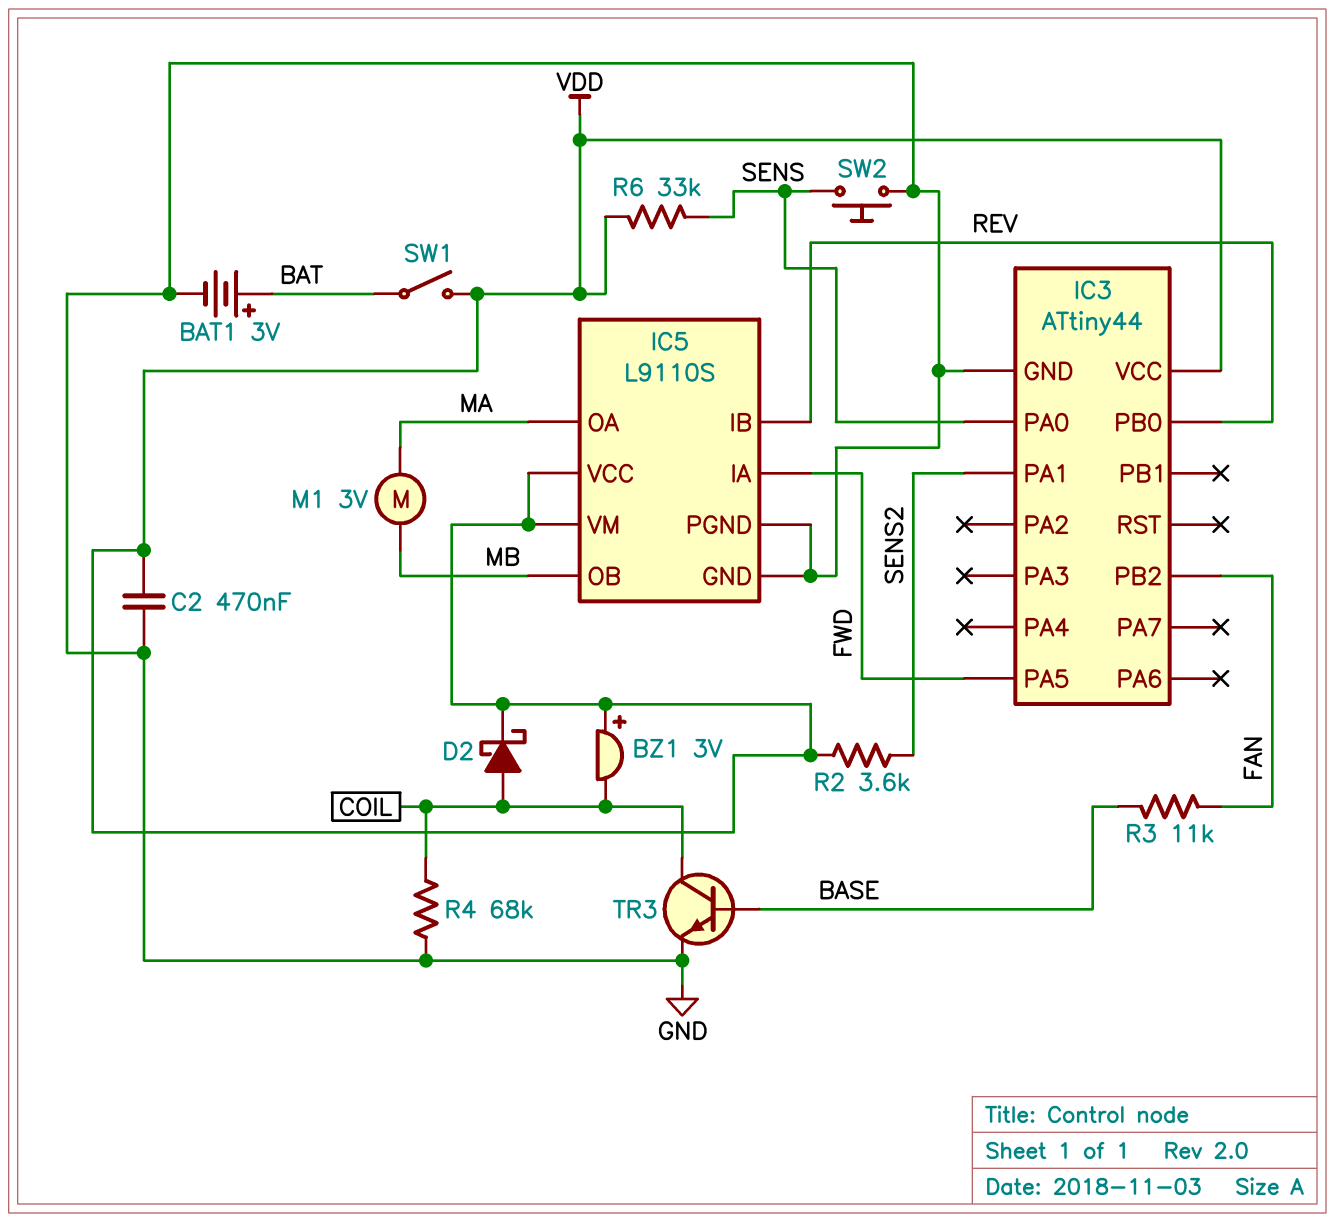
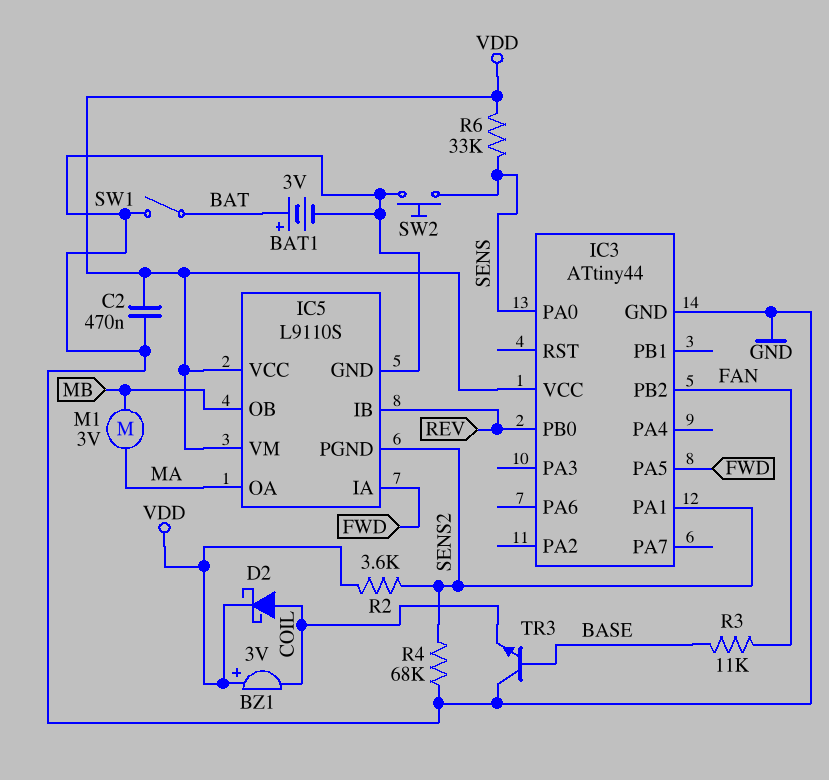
IC5 pin PGND: GND -> SENS2
R4: 68k (COIL, GND) -> 68k (GND, SENS2)
SW1: switch (BAT, VDD) -> switch (BAT, GND)
TR3: NPN (B BASE, C COIL, E GND) -> NPN (B BASE, C GND, E COIL)

